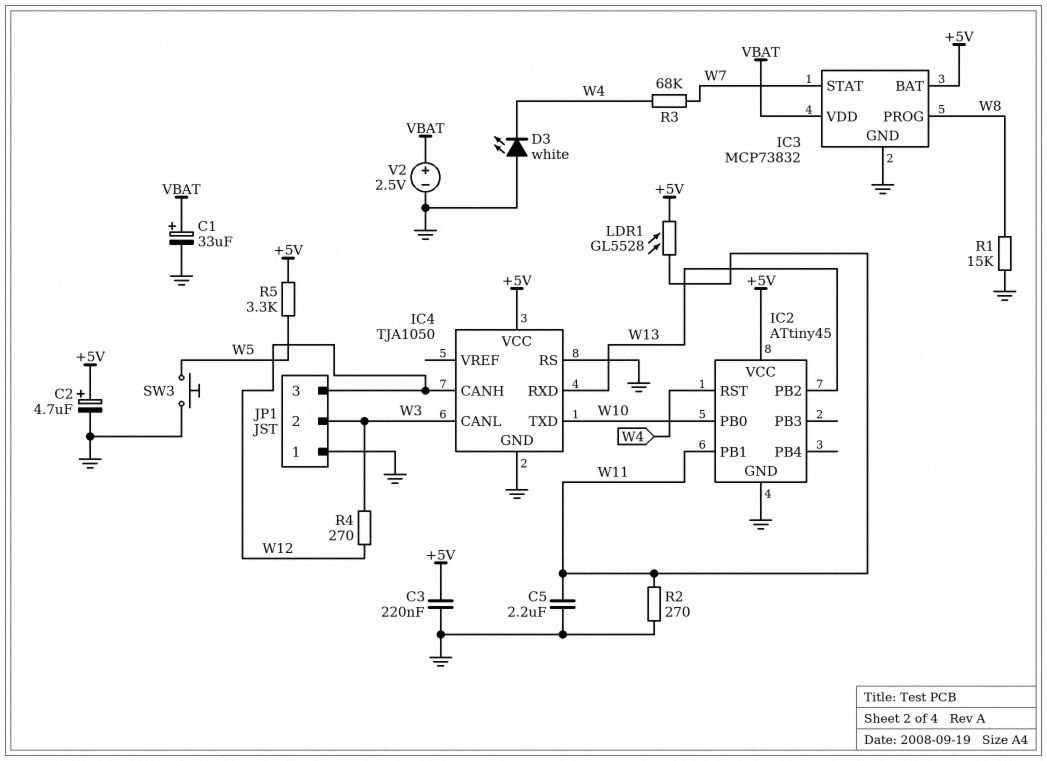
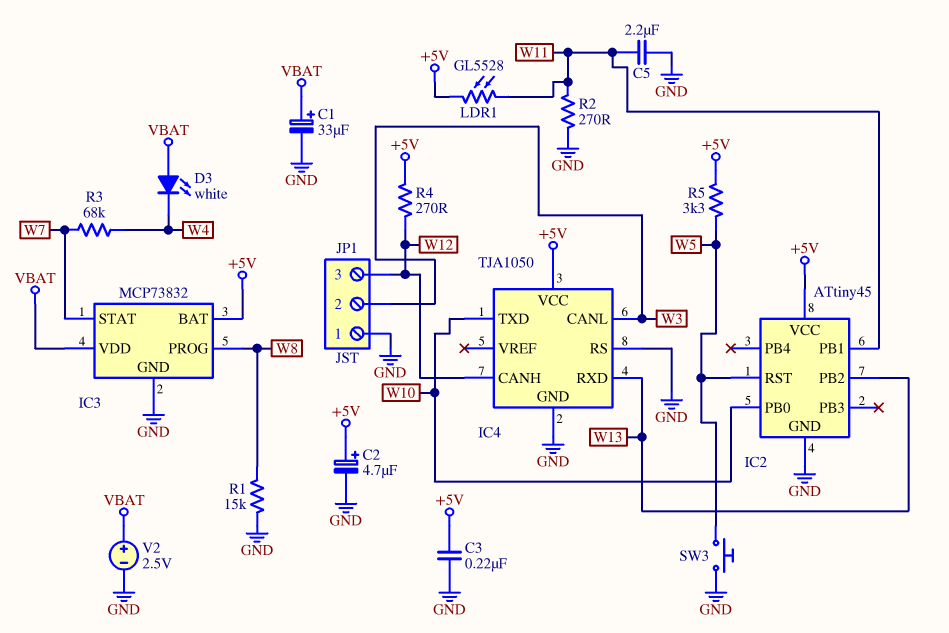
D3: LED white (A GND, K W4) -> LED white (A VBAT, K W4)
IC2 pin RST: W4 -> W5
R4: 270 (W3, W12) -> 270 (+5V, W12)

